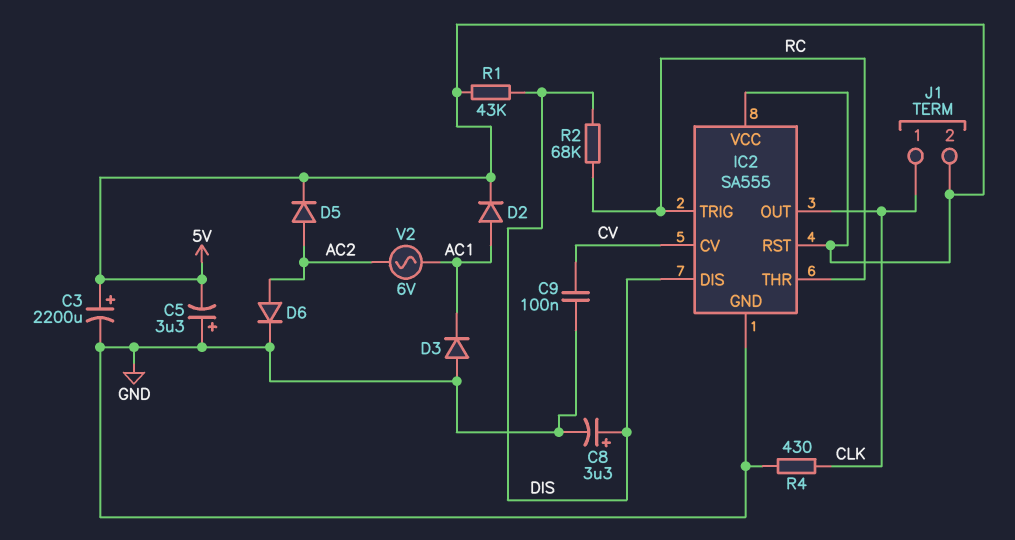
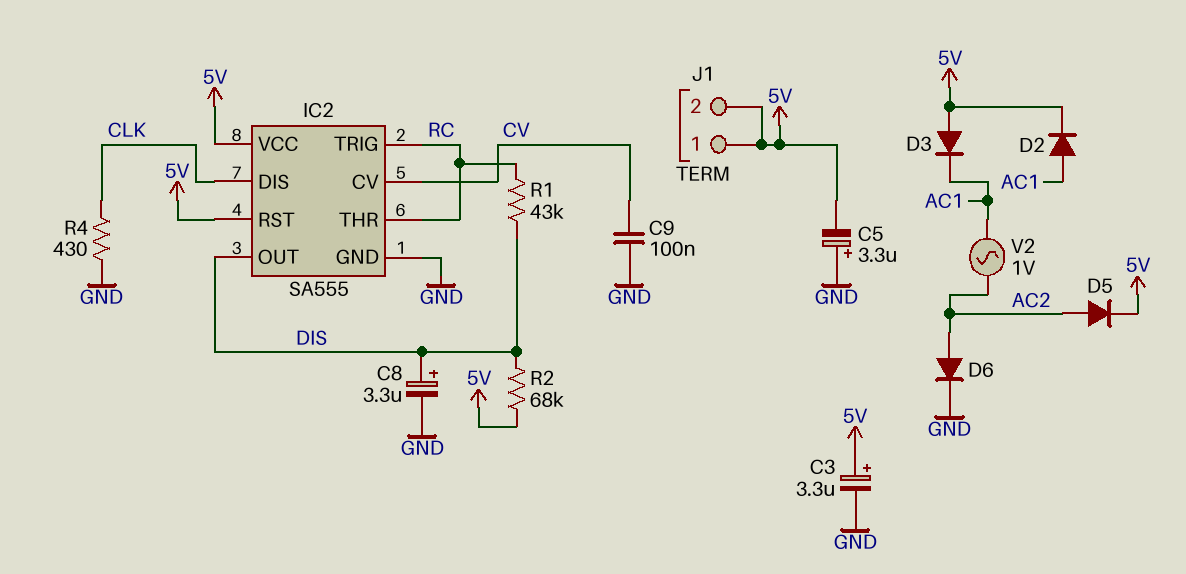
C3: 2200uF (plus 5V, minus GND) -> 3.3uF (plus 5V, minus GND)
D3: diode (A GND, K AC1) -> diode (A 5V, K AC1)
IC2 pin DIS: DIS -> CLK
IC2 pin OUT: CLK -> DIS
J1 pin 1: CLK -> 5V
R1: 43k (5V, DIS) -> 43k (DIS, RC)
R2: 68k (DIS, RC) -> 68k (5V, DIS)
V2: AC 6V (AC1, AC2) -> AC 1V (AC1, AC2)

